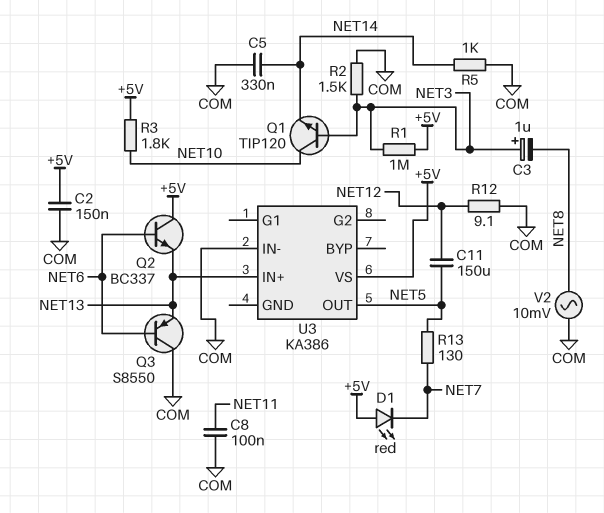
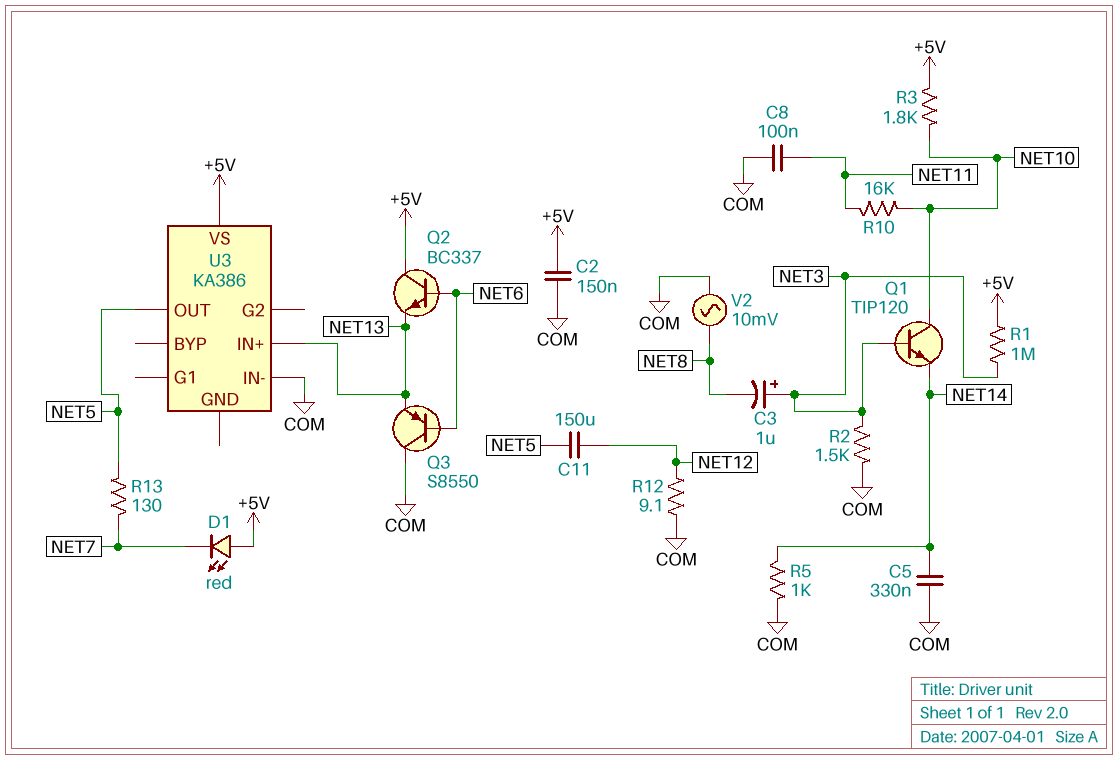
R10: none -> 16k (NET10, NET11)

